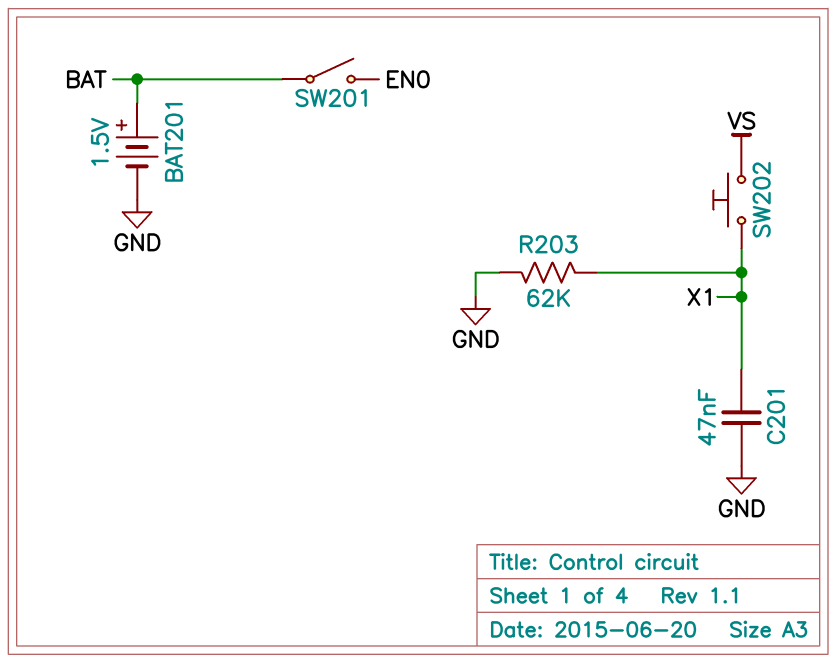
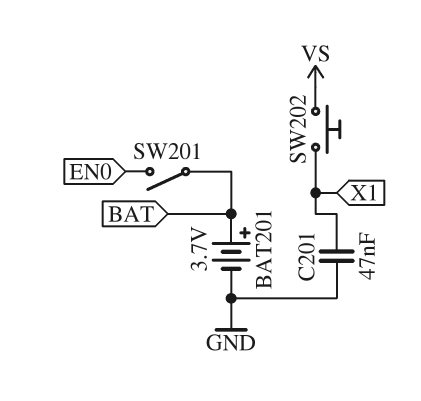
BAT201: 1.5V (plus BAT, minus GND) -> 3.7V (plus BAT, minus GND)
R203: 62k (GND, X1) -> none

